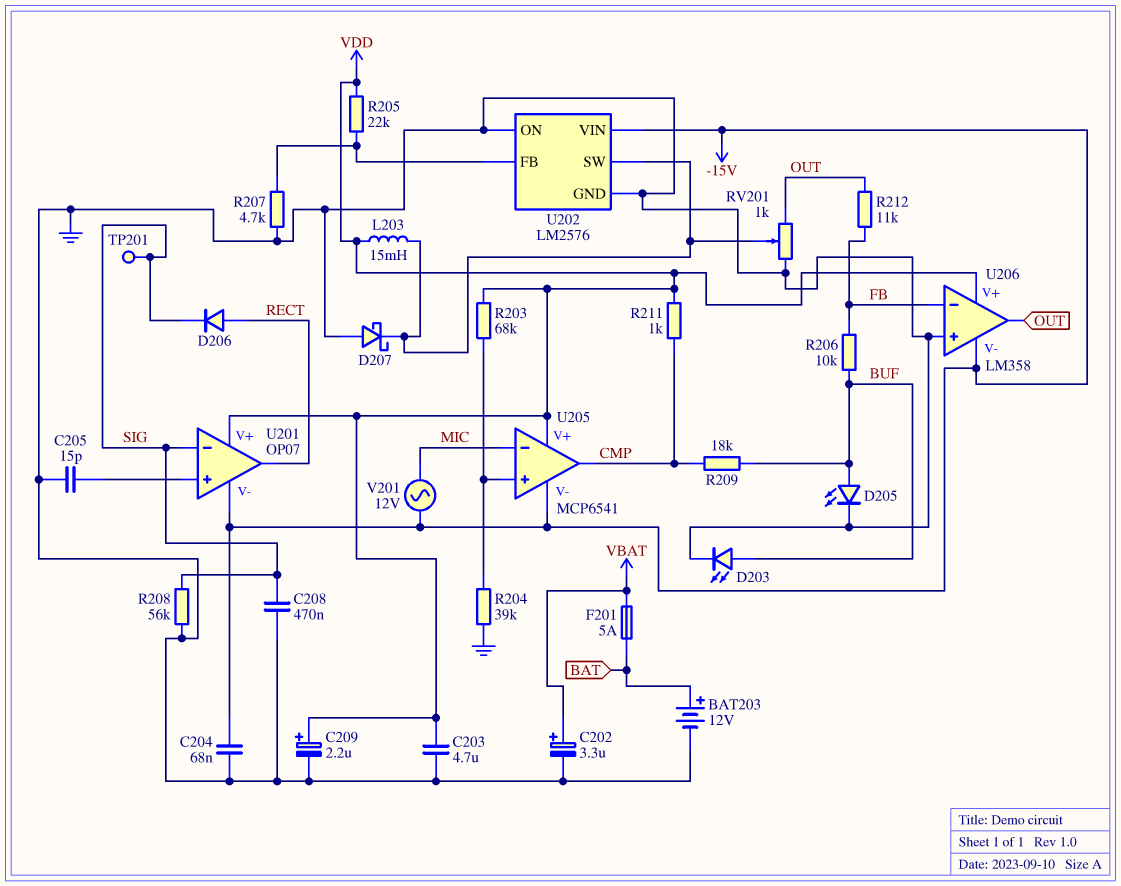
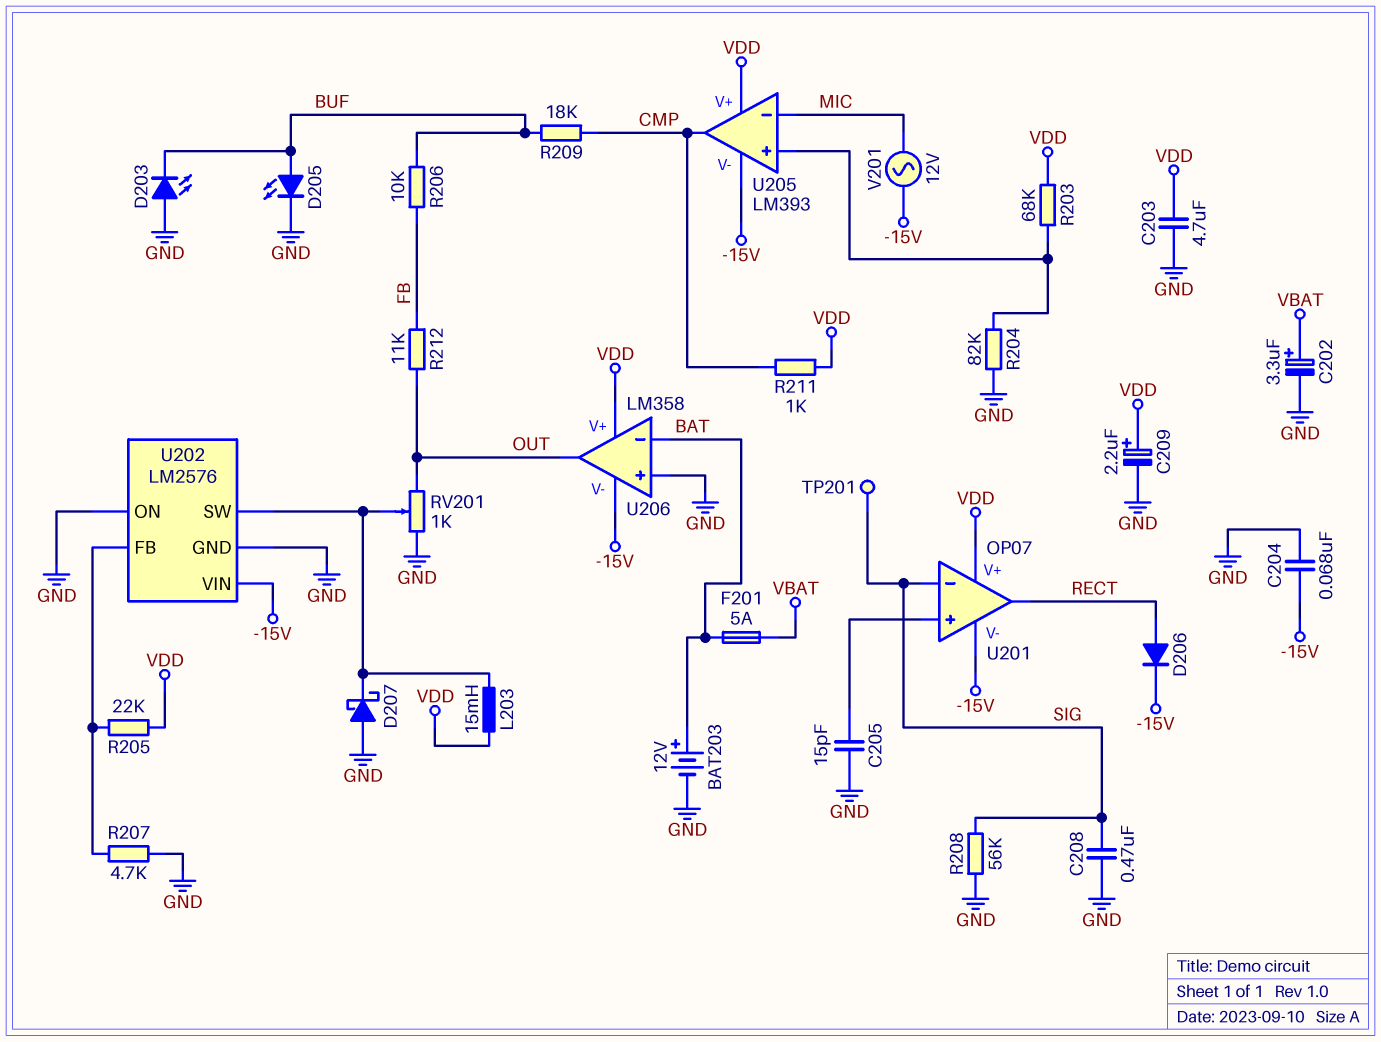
D203: LED (A BUF, K GND) -> LED (A GND, K BUF)
D206: diode (A RECT, K SIG) -> diode (A RECT, K -15V)
R204: 39k (GND, U205/in+) -> 82k (GND, U205/in+)
U205: MCP6541 -> LM393
U206 pin in-: FB -> BAT

